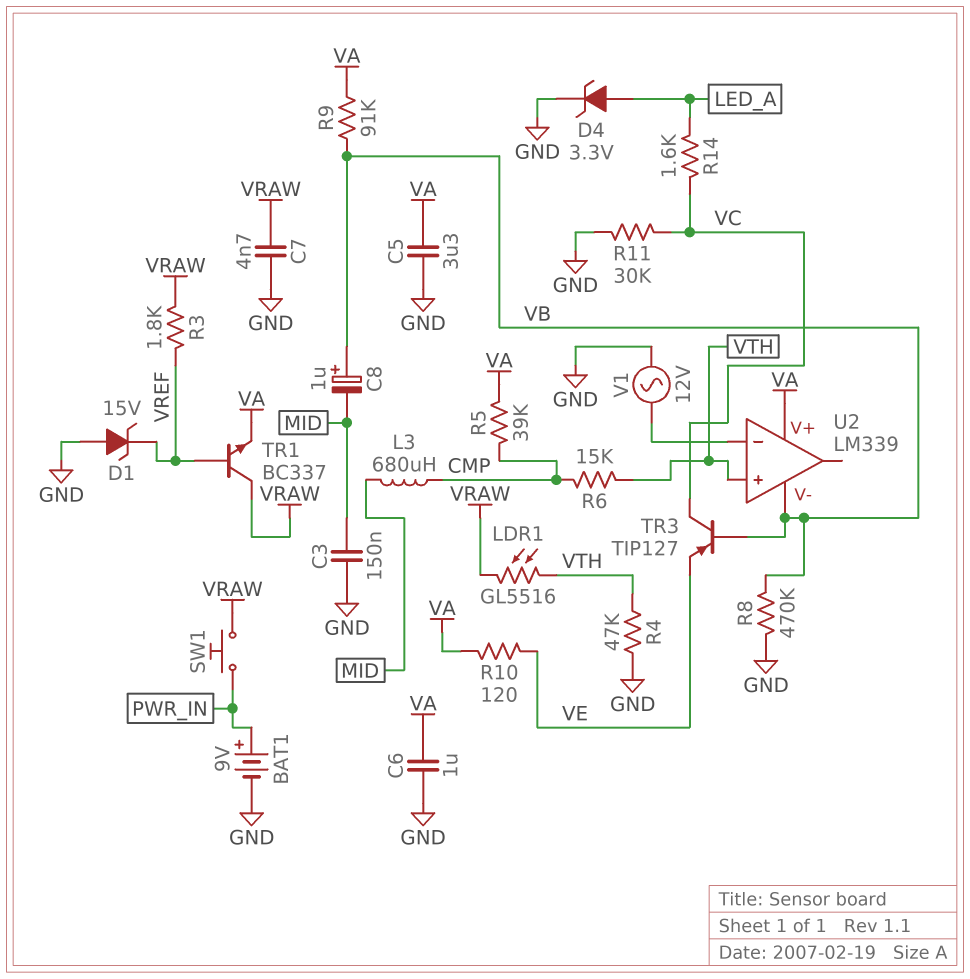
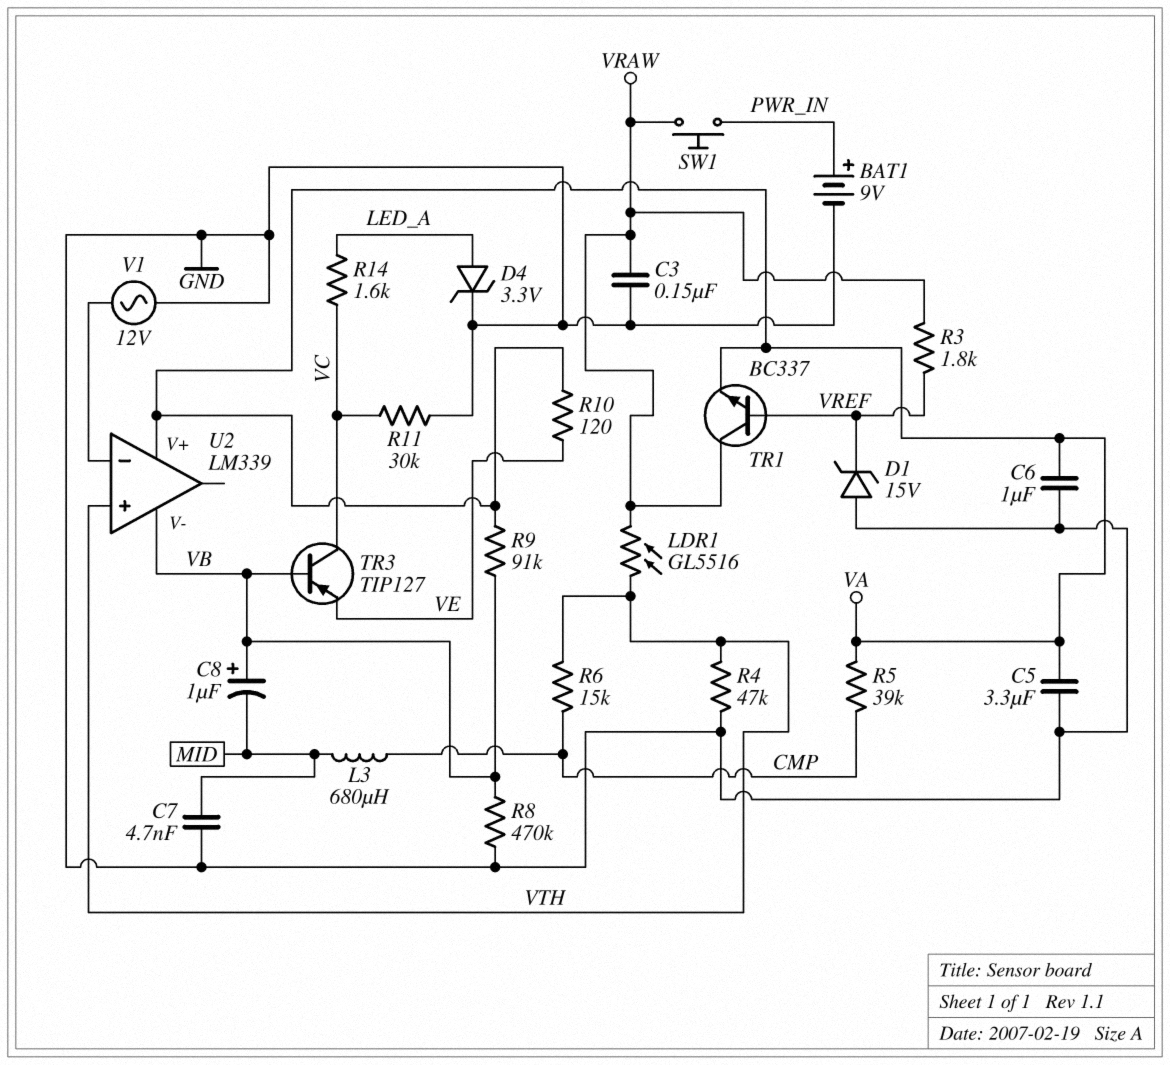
C3: 150nF (GND, MID) -> 150nF (GND, VRAW)
C7: 4.7nF (GND, VRAW) -> 4.7nF (GND, MID)

